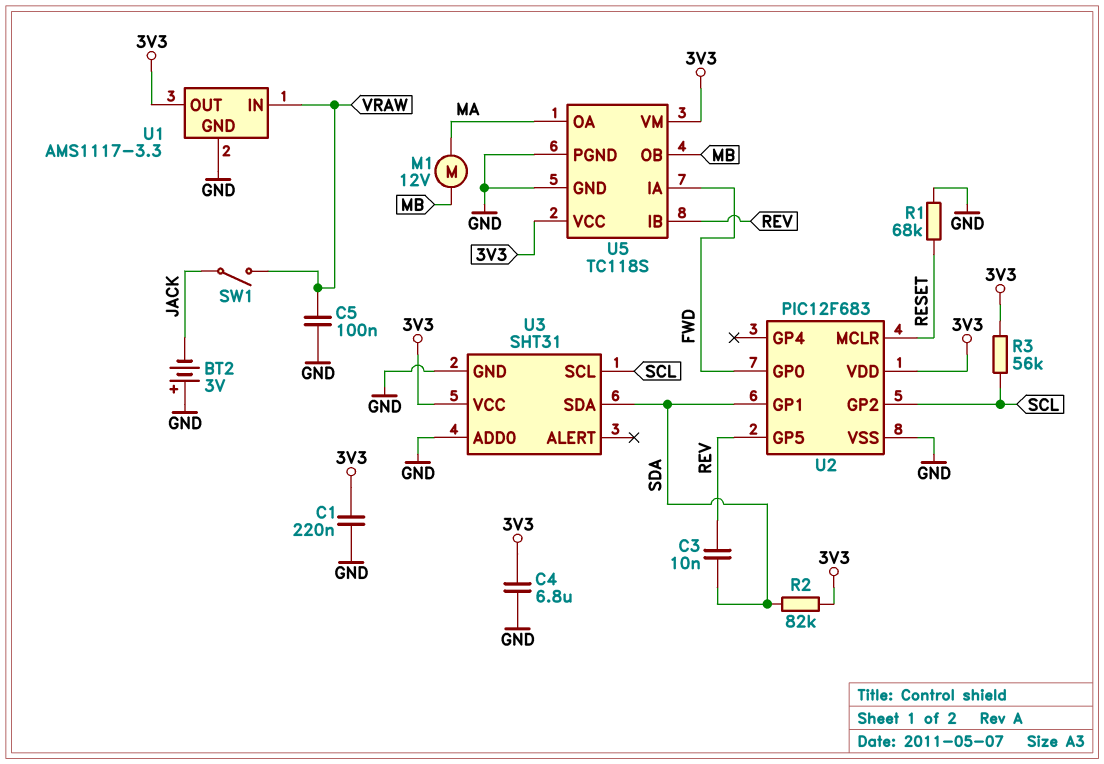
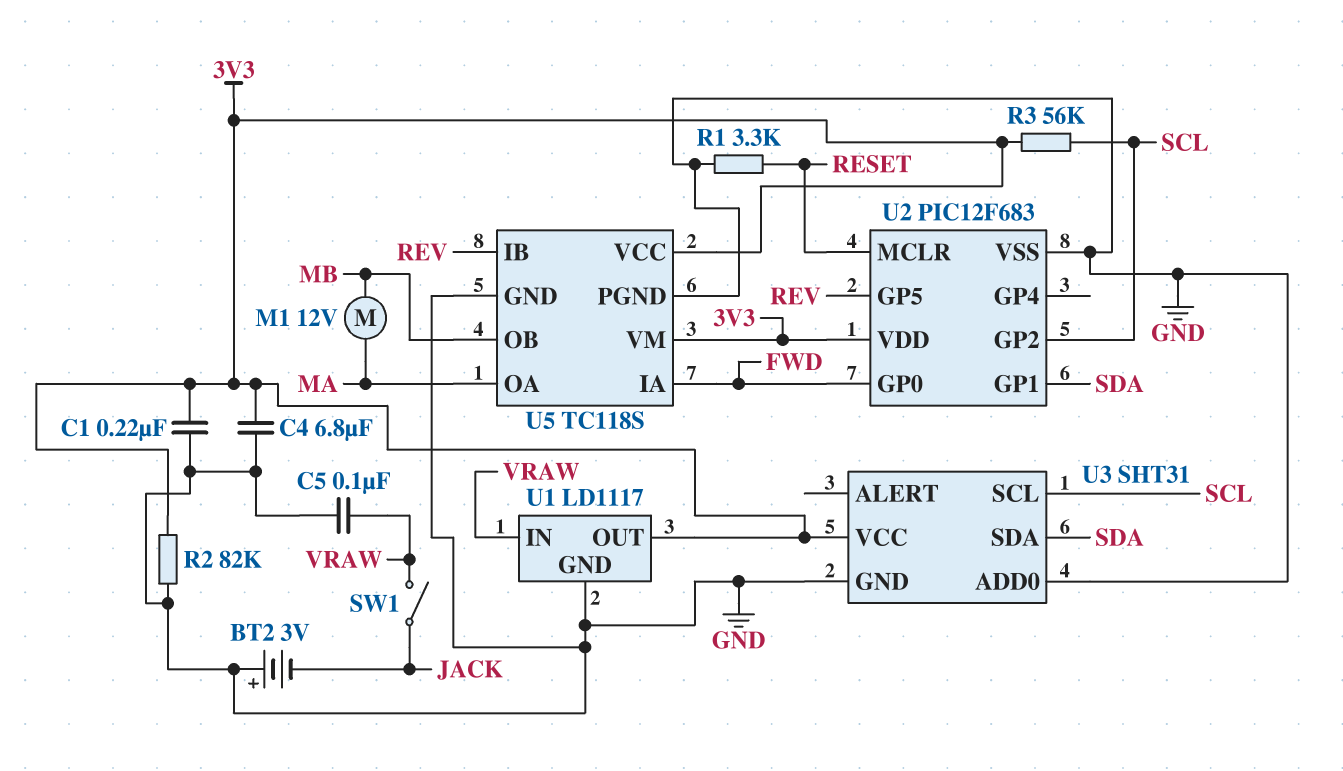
C3: 10nF (REV, SDA) -> none
R1: 68k (GND, RESET) -> 3.3k (GND, RESET)
R2: 82k (3V3, SDA) -> 82k (3V3, GND)
U1: AMS1117-3.3 -> LD1117

